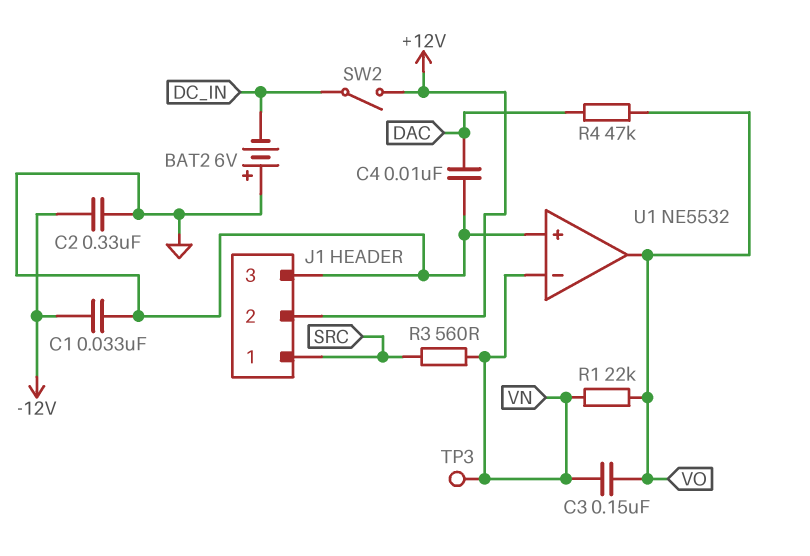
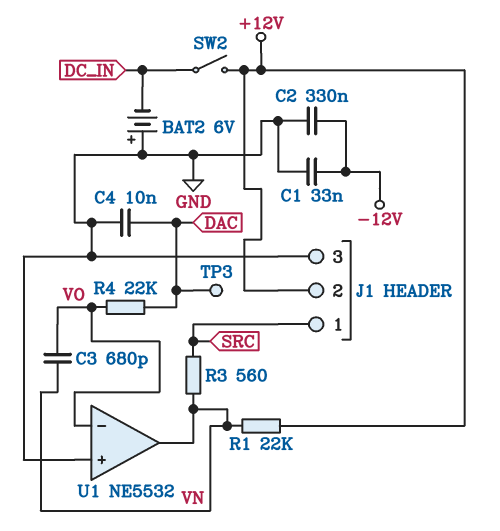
C3: 150nF (VN, VO) -> 680pF (VN, VO)
R1: 22k (VN, VO) -> 22k (+12V, VN)
R4: 47k (DAC, VO) -> 22k (DAC, VO)
TP3: test point (VN) -> test point (DAC)
U1 pin in-: VN -> VO
U1 pin out: VO -> VN

